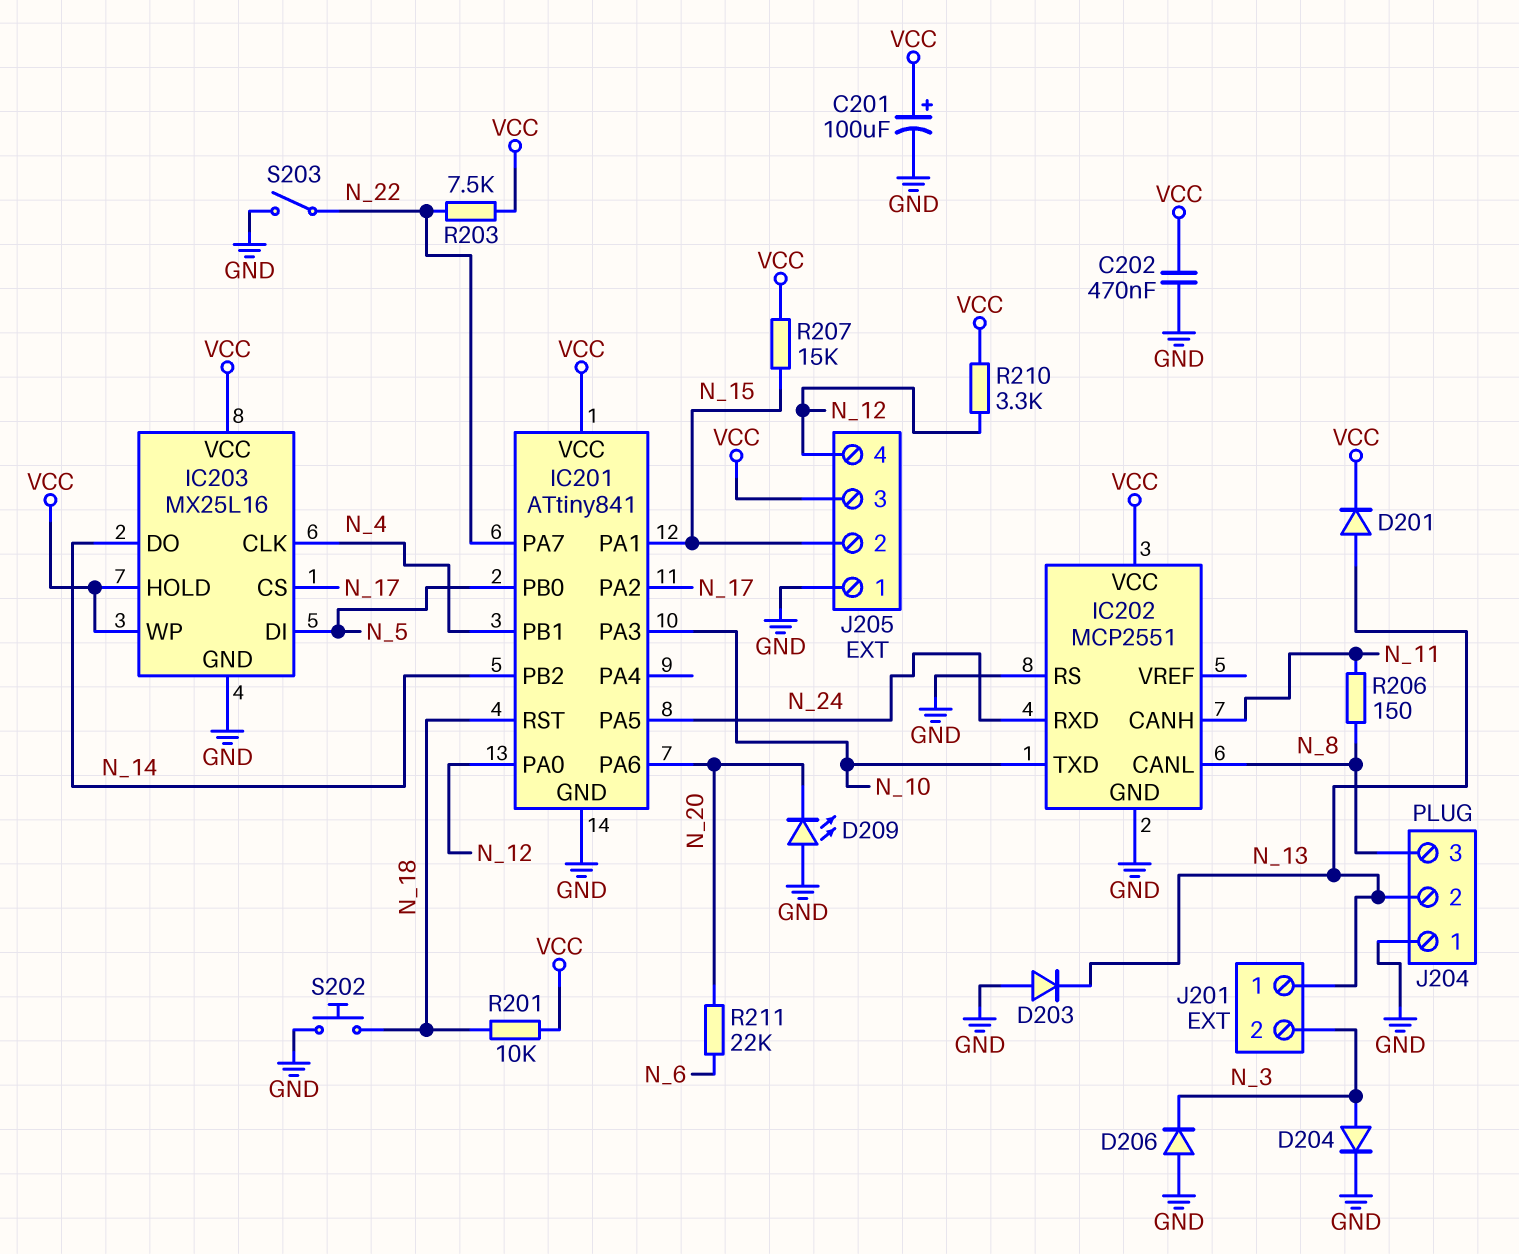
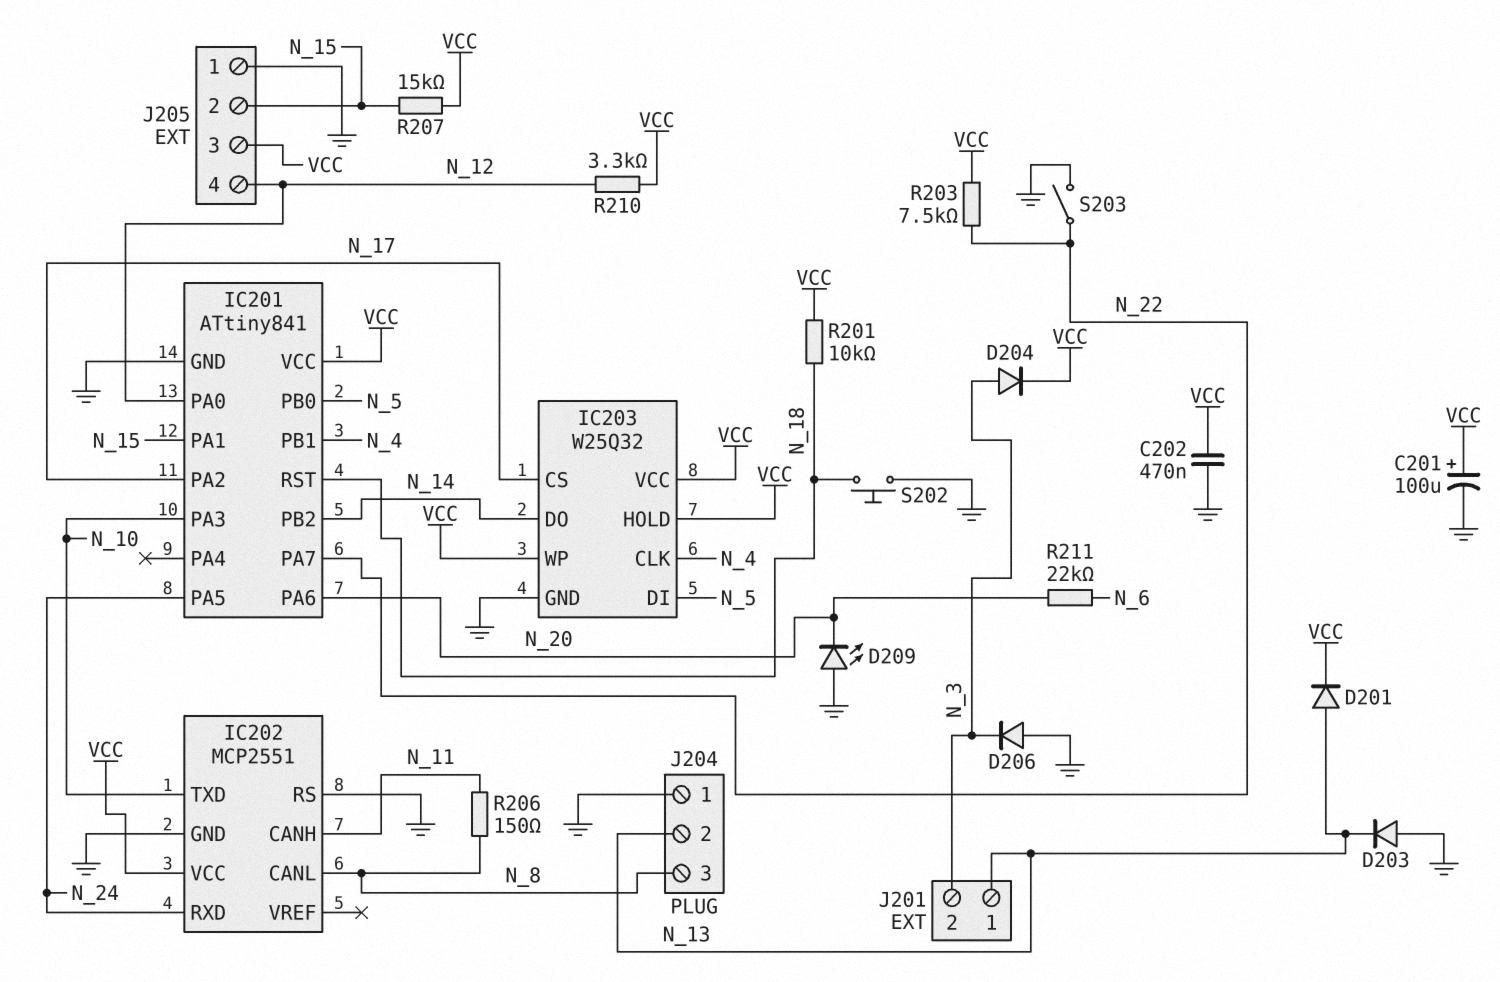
D204: diode (A N_3, K GND) -> diode (A N_3, K VCC)
IC203: MX25L16 -> W25Q32

